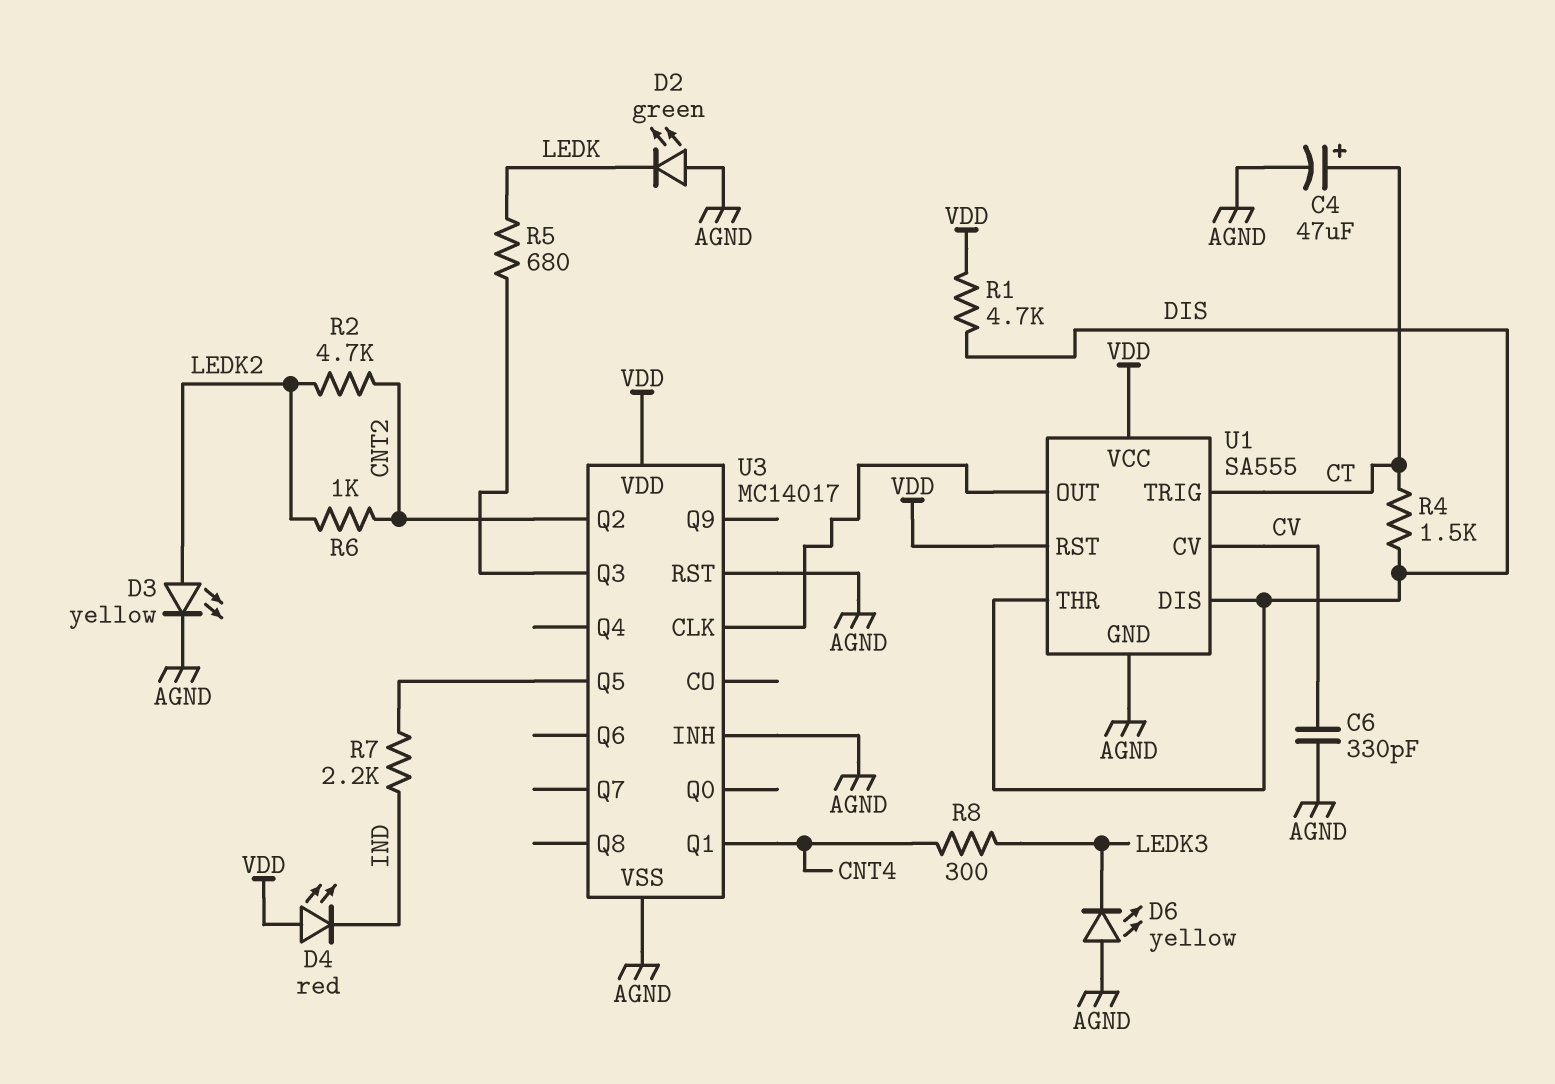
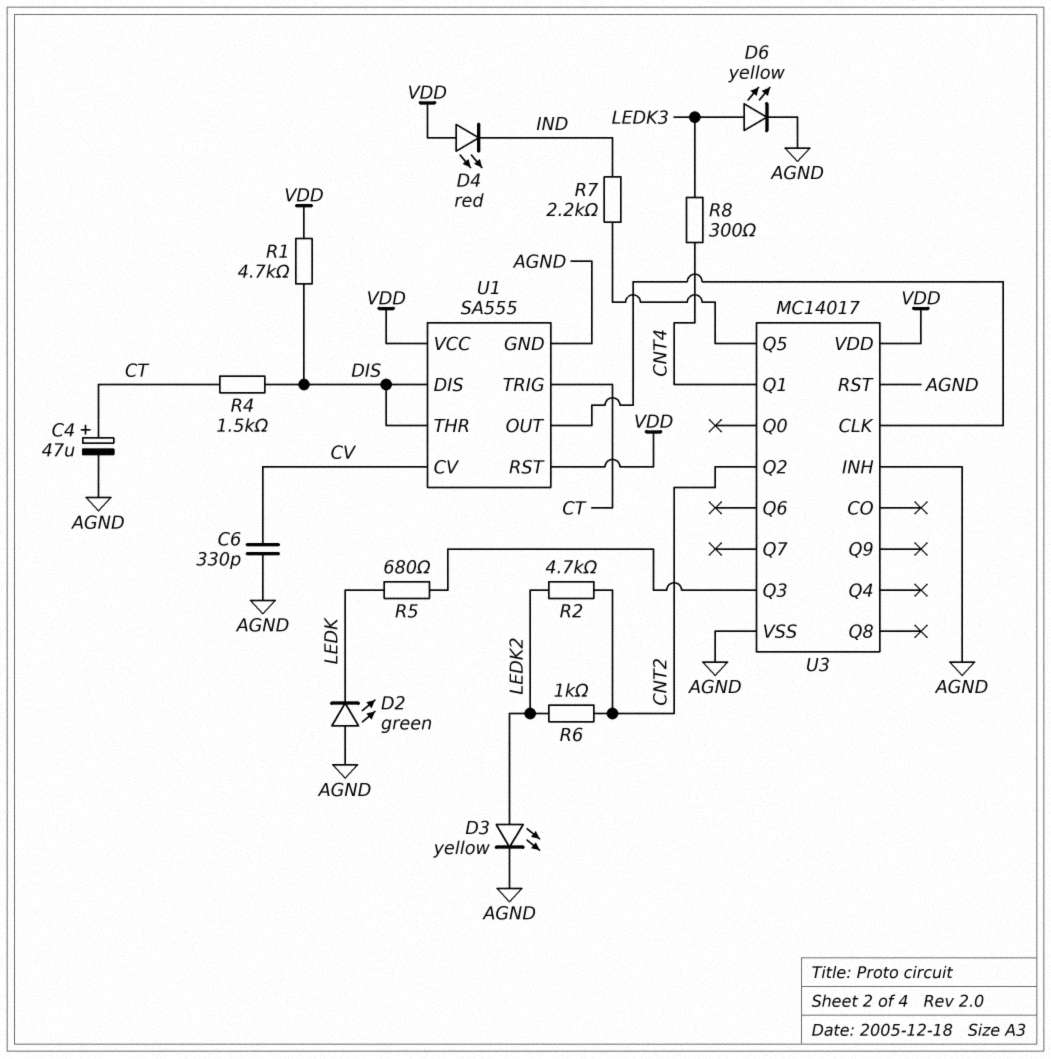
D6: LED yellow (A AGND, K LEDK3) -> LED yellow (A LEDK3, K AGND)

